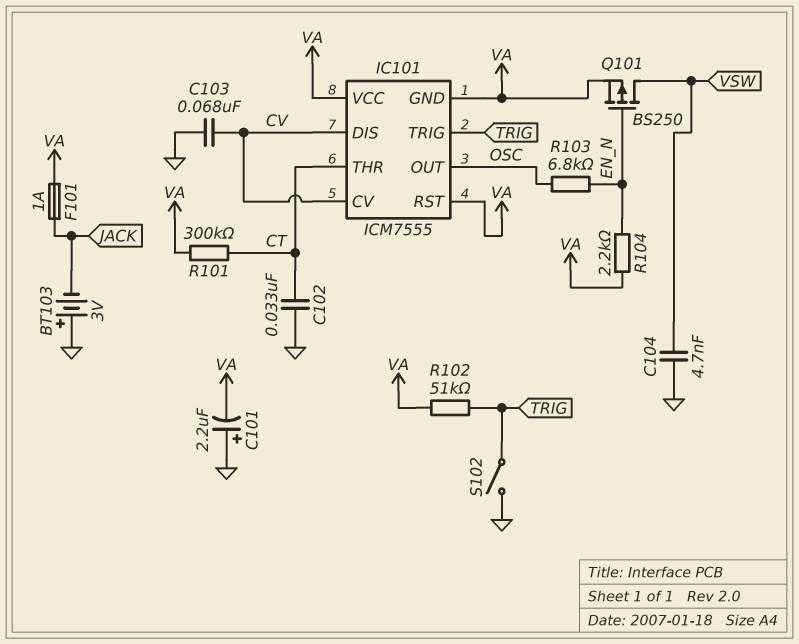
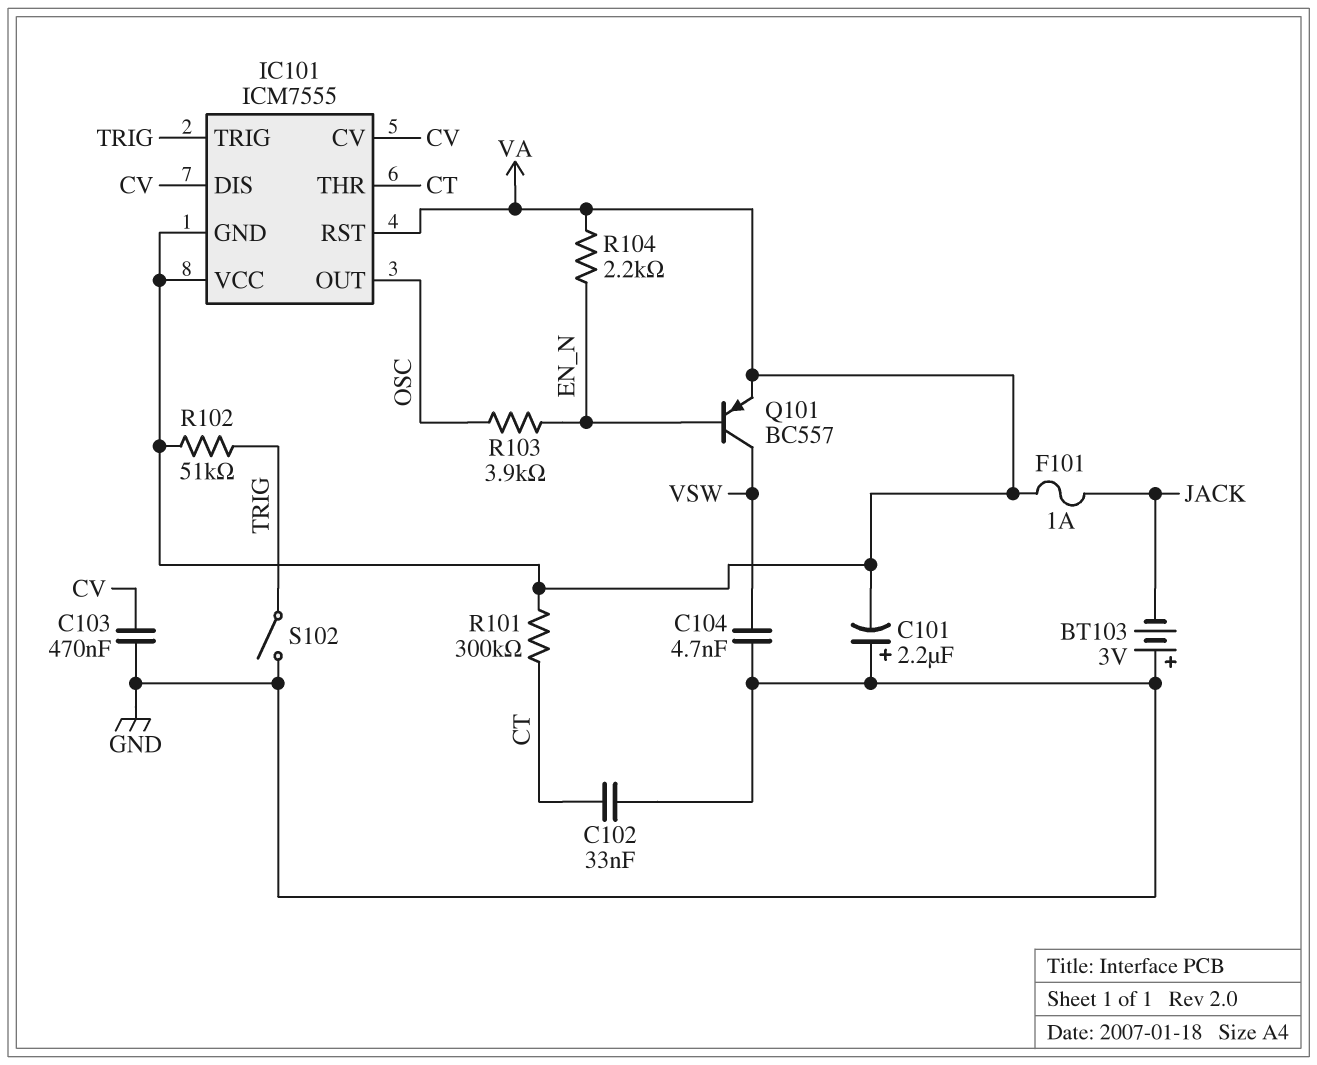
C103: 68nF (CV, GND) -> 470nF (CV, GND)
Q101: PMOS BS250 (G EN_N, D VSW, S VA) -> PNP BC557 (B EN_N, C VSW, E VA)
R103: 6.8k (EN_N, OSC) -> 3.9k (EN_N, OSC)

